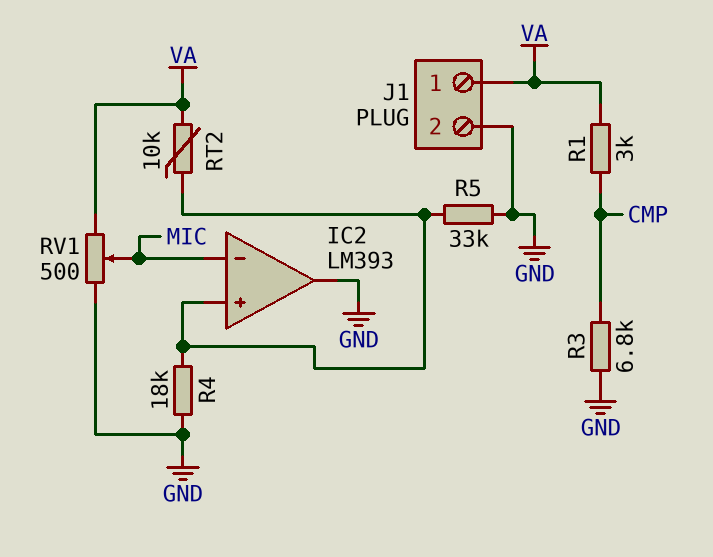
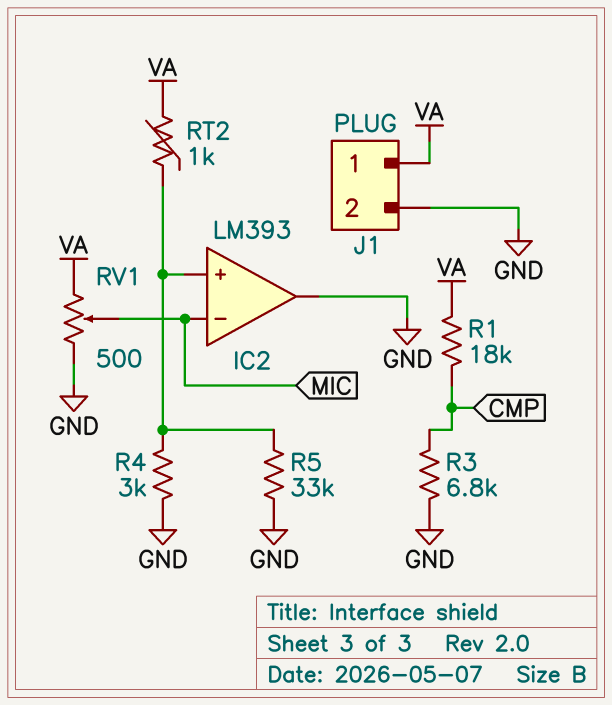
R1: 3k (CMP, VA) -> 18k (CMP, VA)
R4: 18k (GND, IC2/in+) -> 3k (GND, IC2/in+)
RT2: 10k (IC2/in+, VA) -> 1k (IC2/in+, VA)

